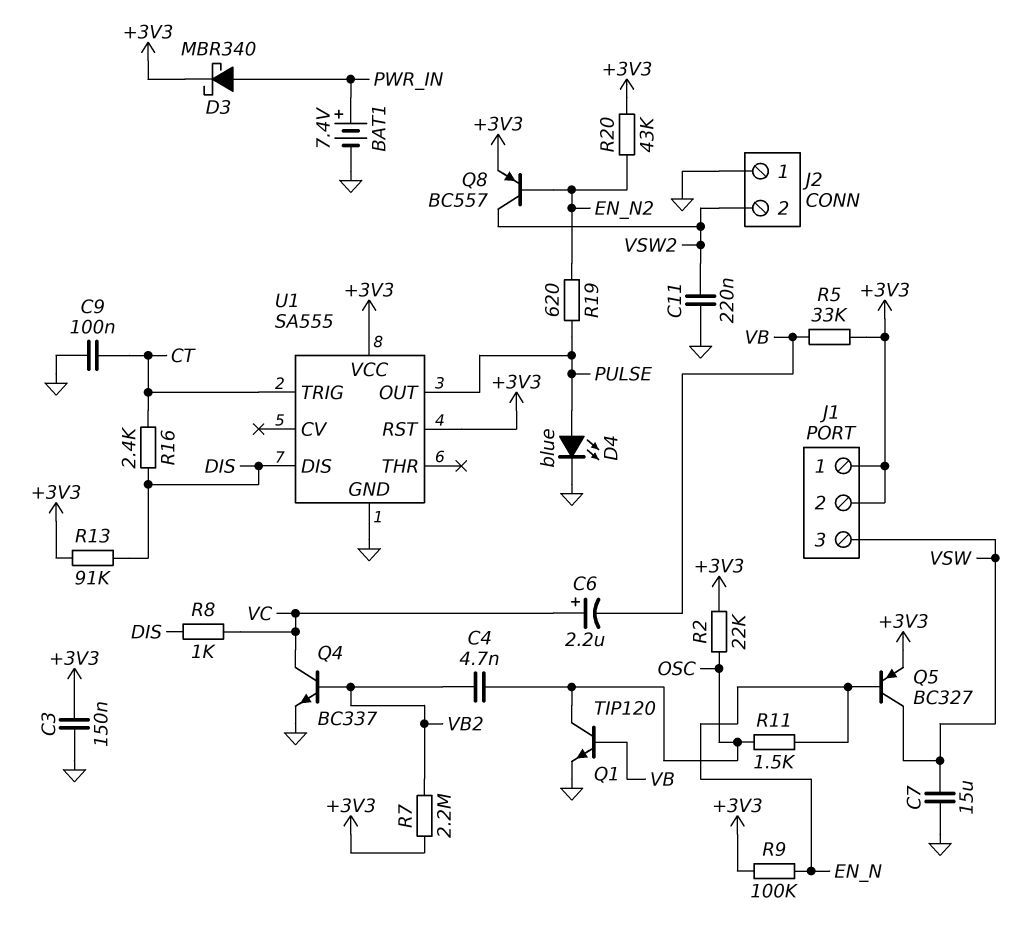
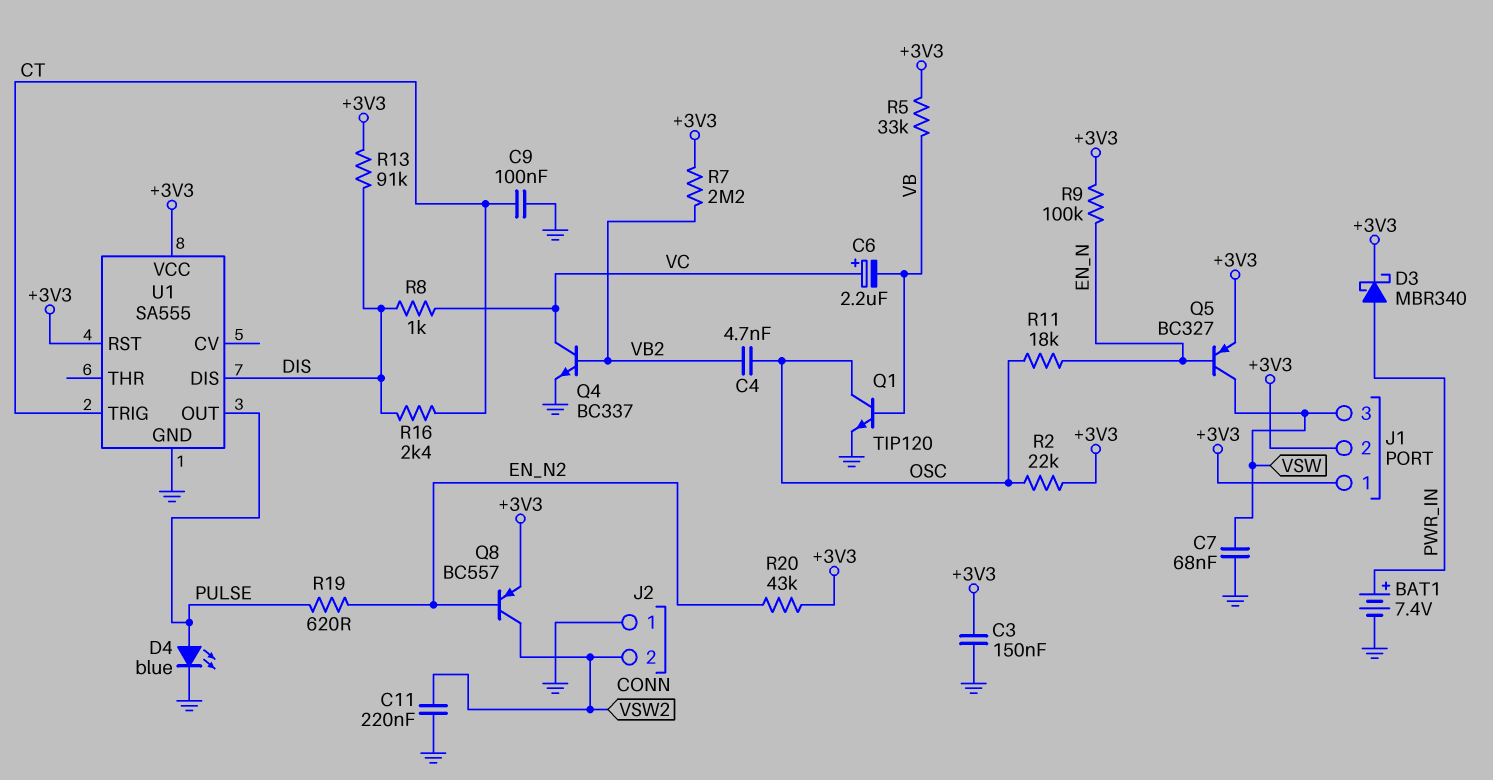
C7: 15uF (GND, VSW) -> 68nF (GND, VSW)
R11: 1.5k (EN_N, OSC) -> 18k (EN_N, OSC)

